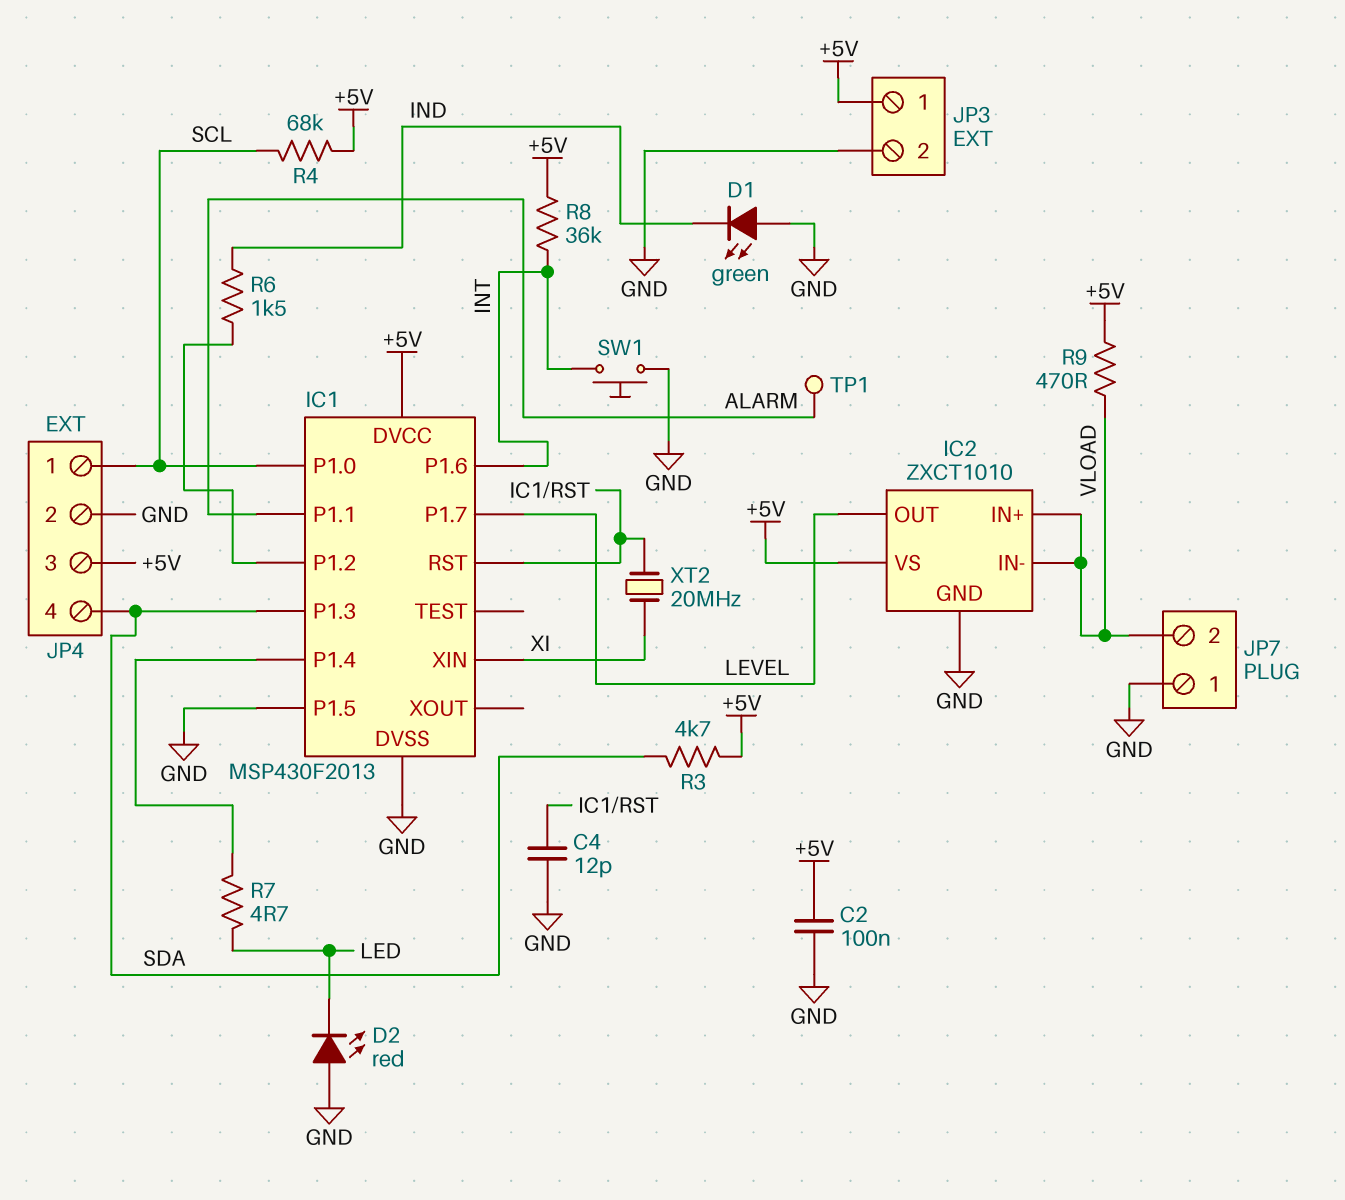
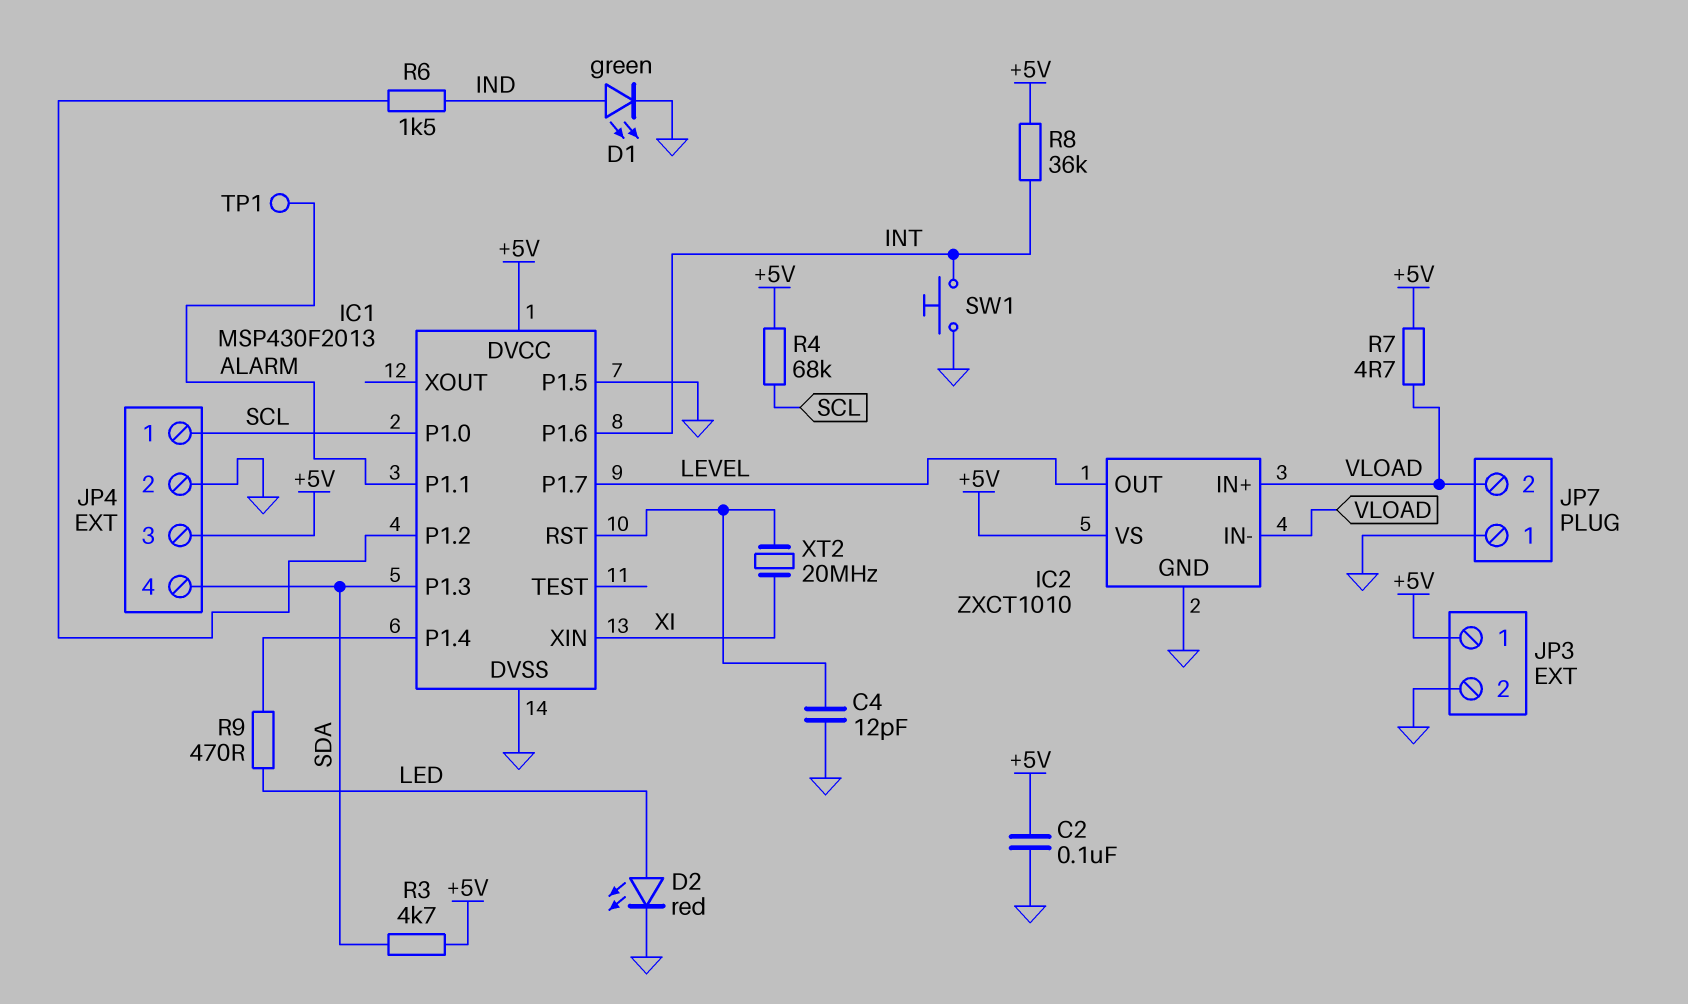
D1: LED green (A GND, K IND) -> LED green (A IND, K GND)
D2: LED red (A GND, K LED) -> LED red (A LED, K GND)
R7: 4.7 (IC1/P1.4, LED) -> 4.7 (+5V, VLOAD)
R9: 470 (+5V, VLOAD) -> 470 (IC1/P1.4, LED)

